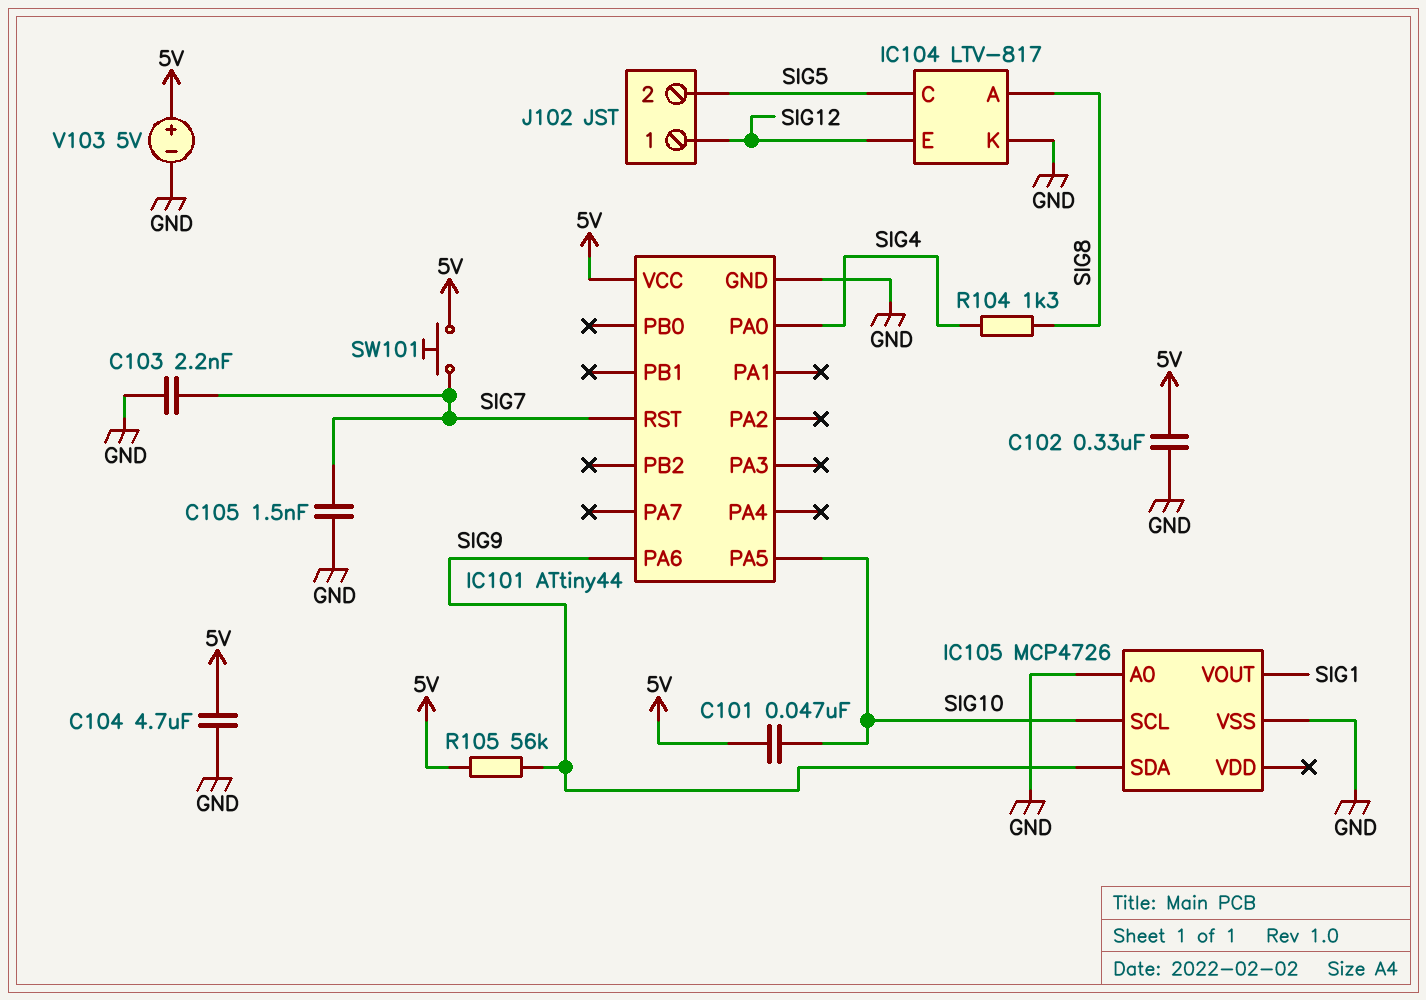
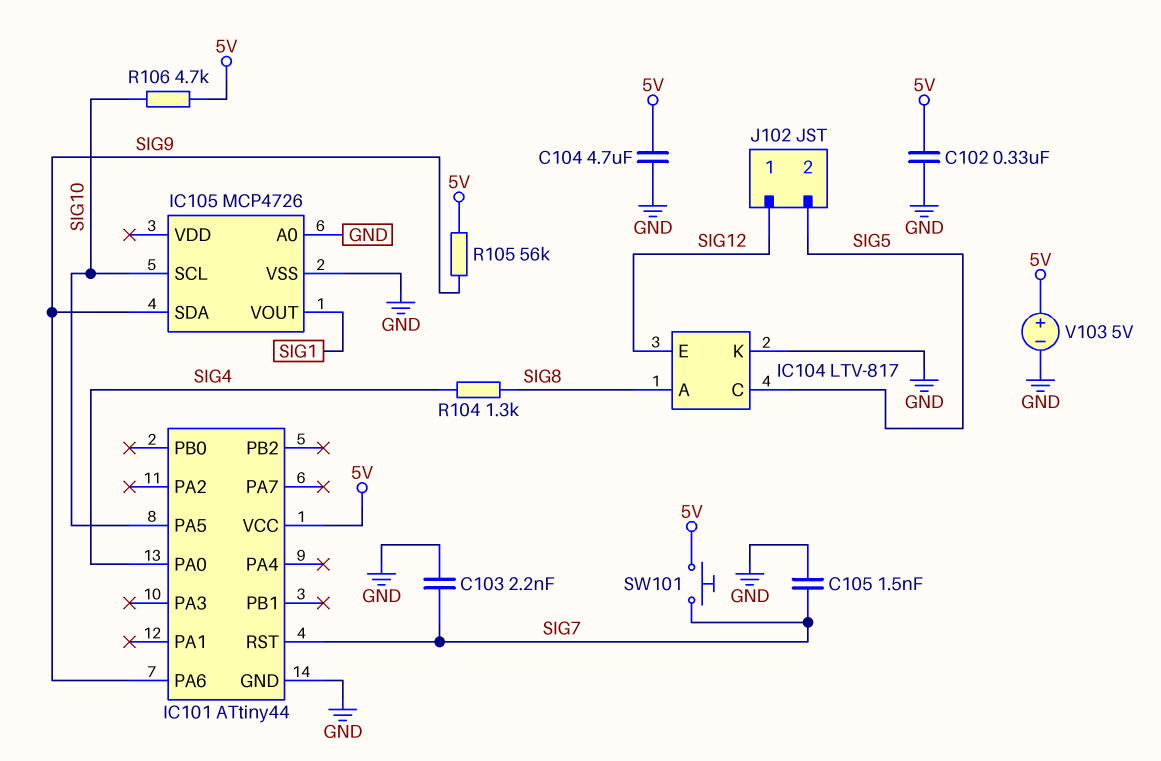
C101: 47nF (5V, SIG10) -> none
R106: none -> 4.7k (5V, SIG10)

